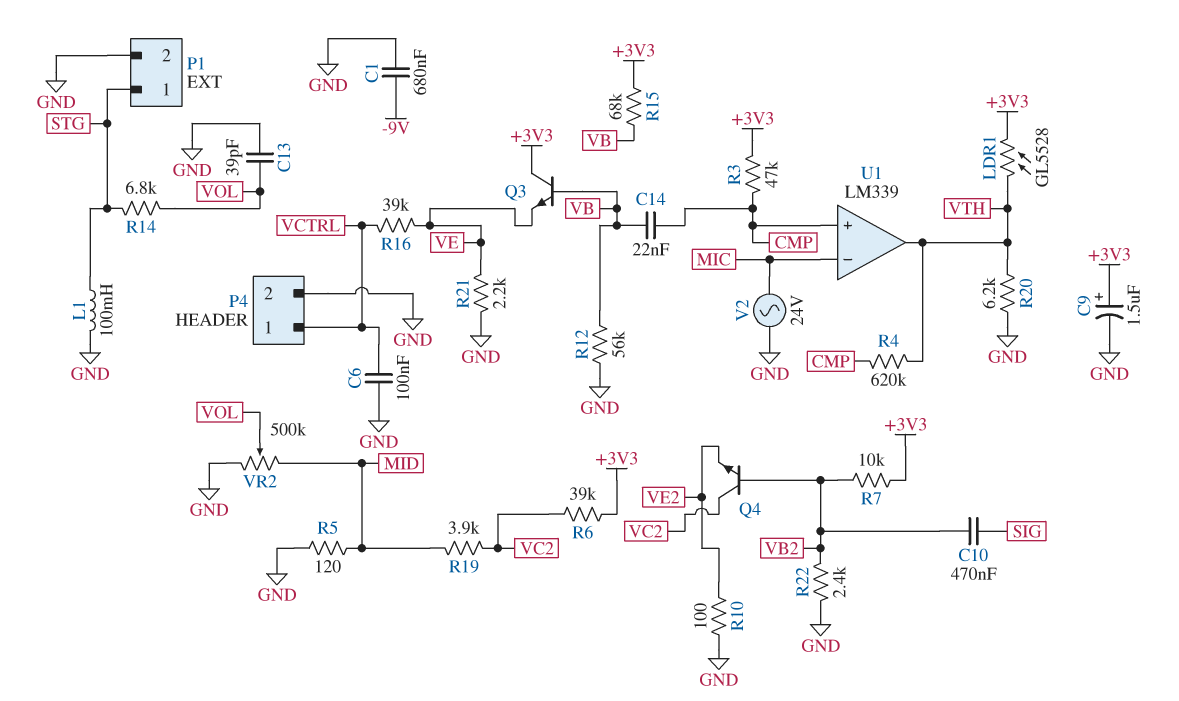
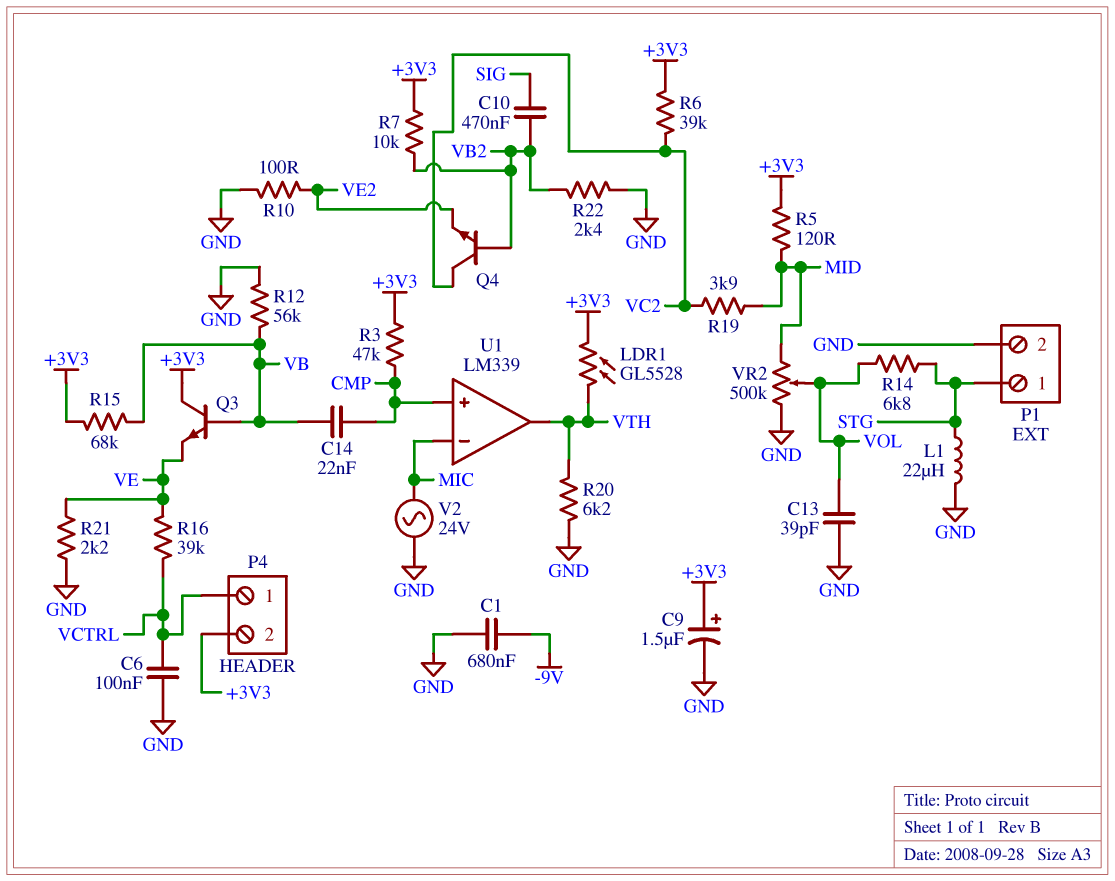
L1: 100mH (GND, STG) -> 22uH (GND, STG)
P4 pin 2: GND -> +3V3
R4: 620k (CMP, VTH) -> none
R5: 120 (GND, MID) -> 120 (+3V3, MID)

